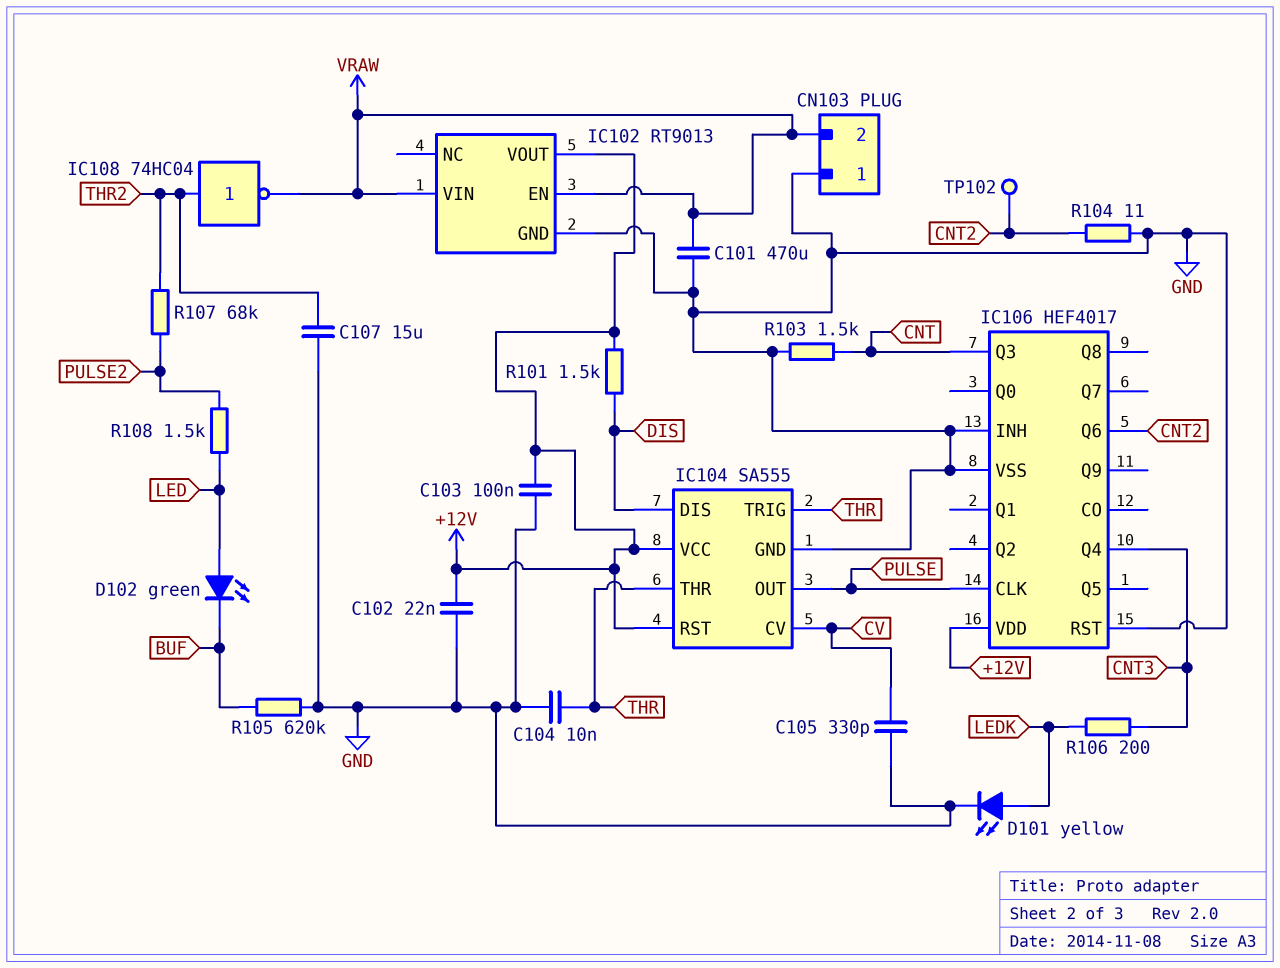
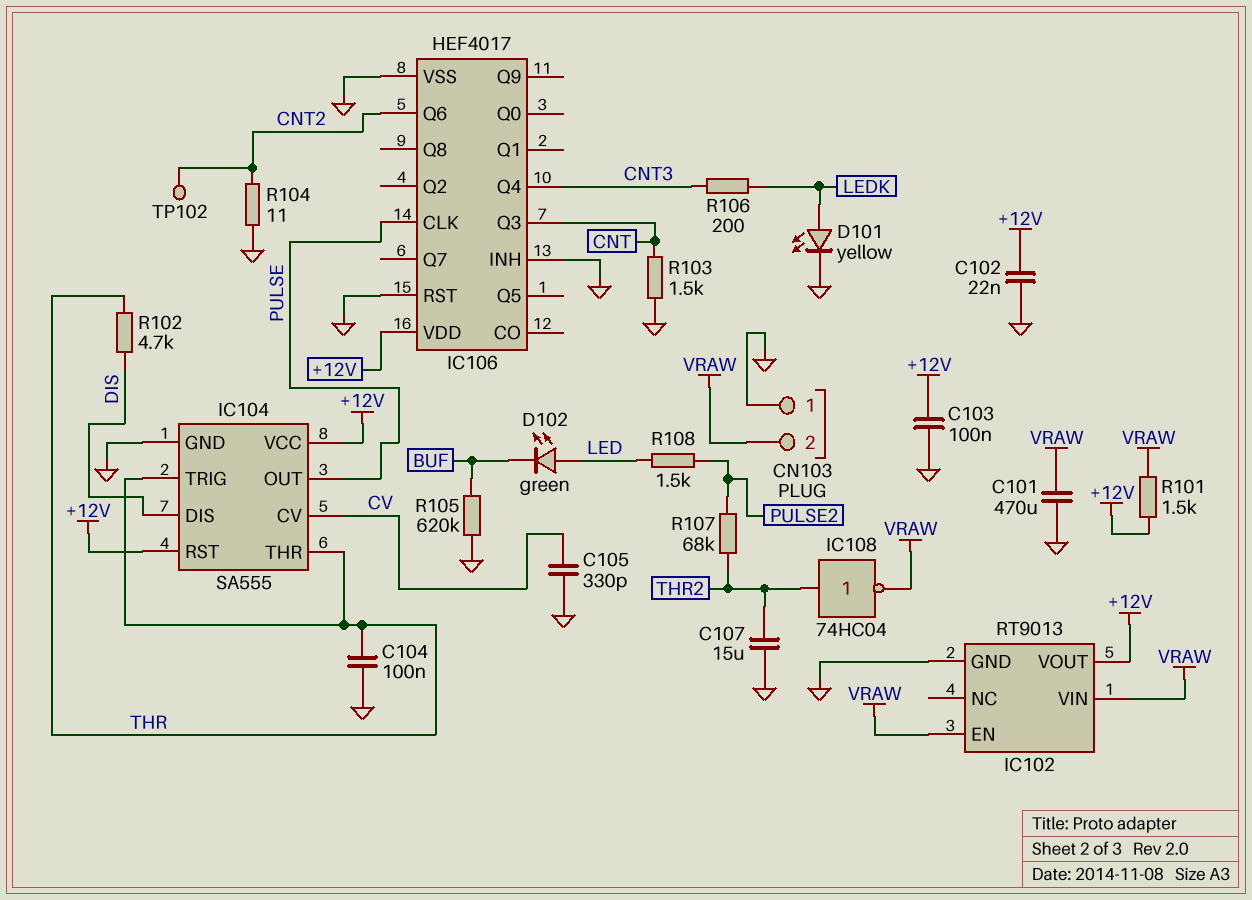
C104: 10nF (GND, THR) -> 100nF (GND, THR)
R101: 1.5k (+12V, DIS) -> 1.5k (+12V, VRAW)
R102: none -> 4.7k (DIS, THR)

